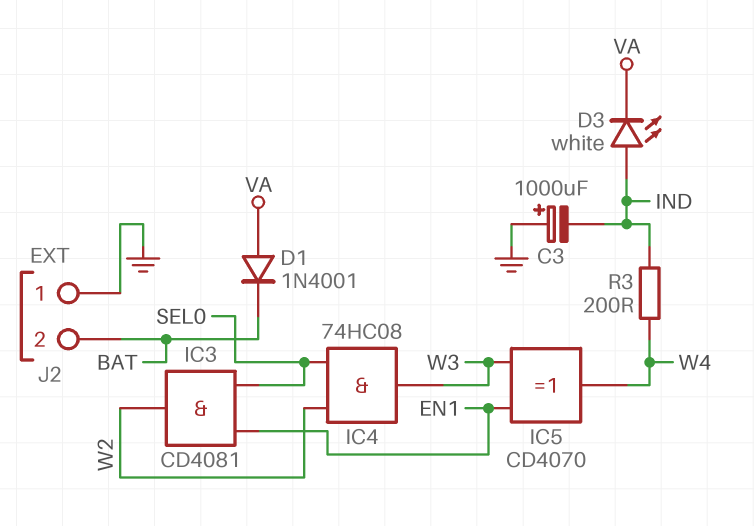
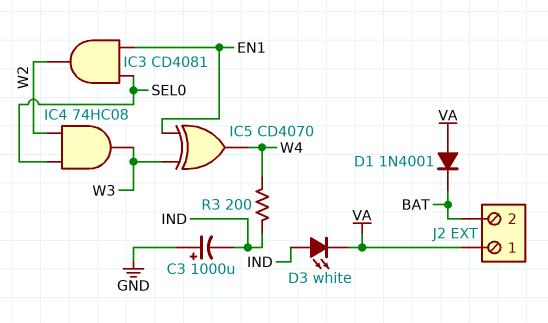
J2 pin 1: GND -> VA

